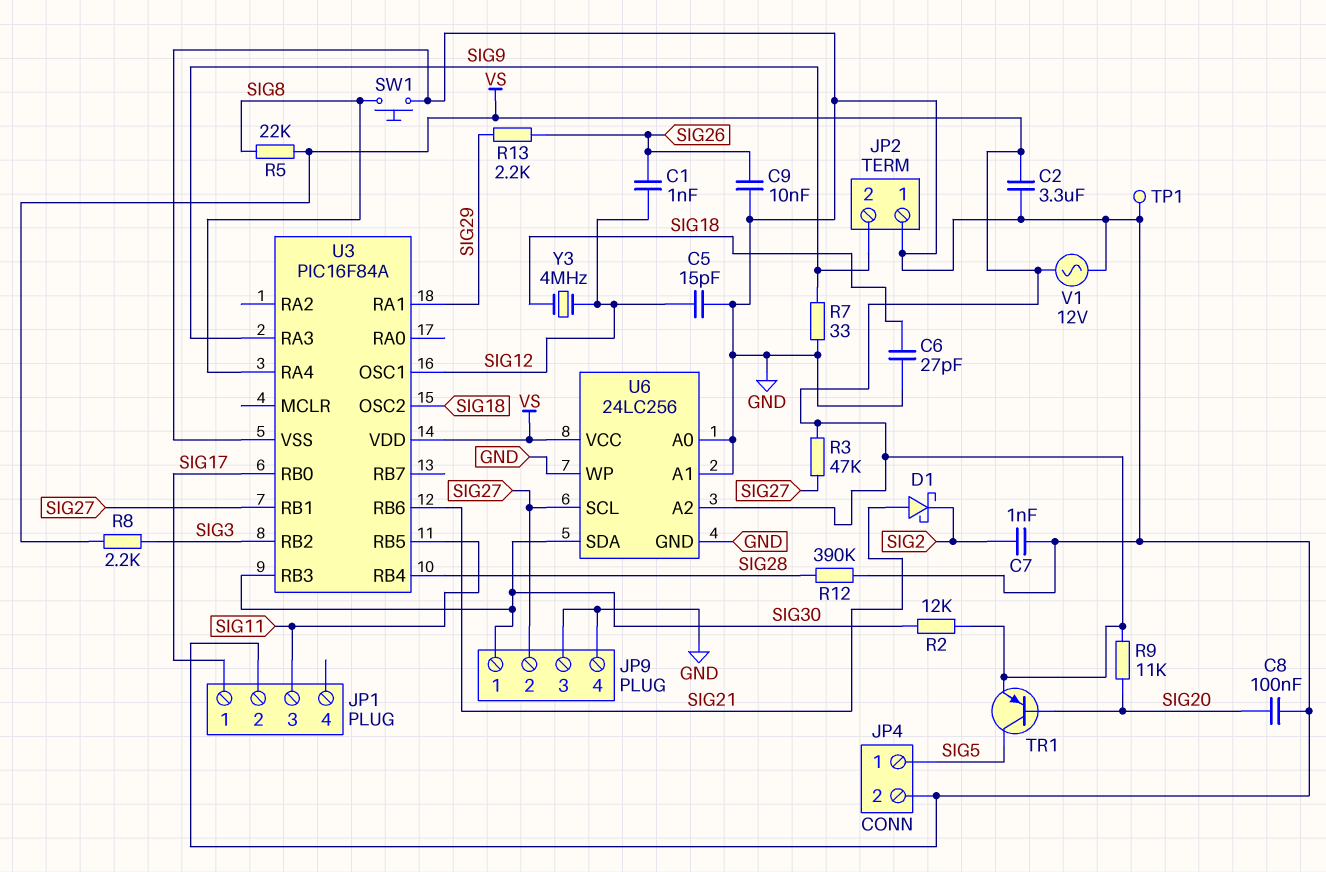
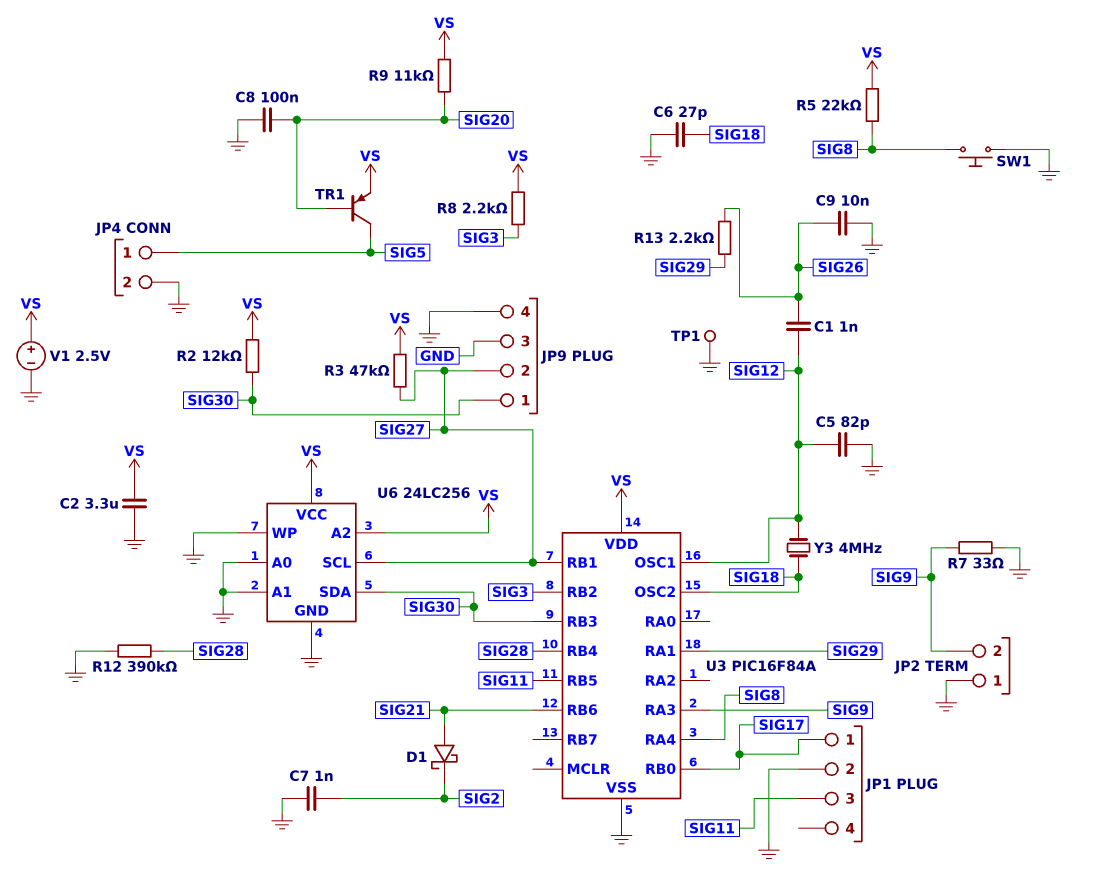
C5: 15pF (GND, SIG12) -> 82pF (GND, SIG12)
V1: AC 12V (GND, VS) -> 2.5V (plus VS, minus GND)

